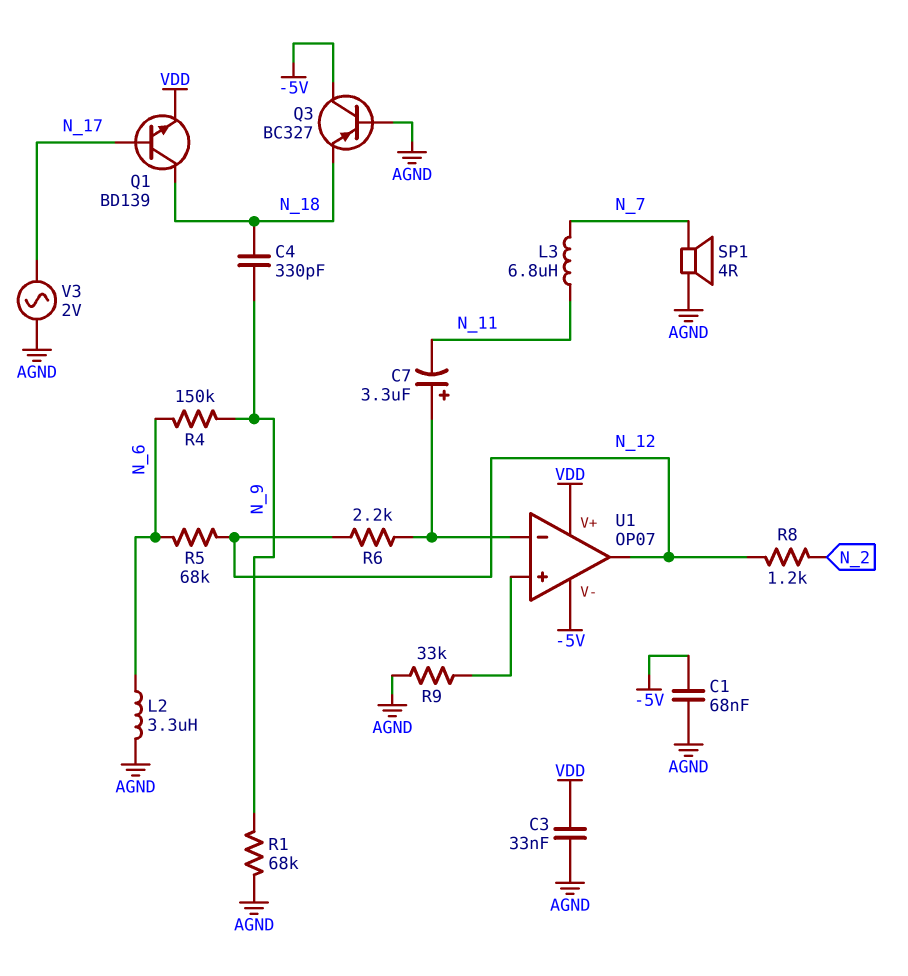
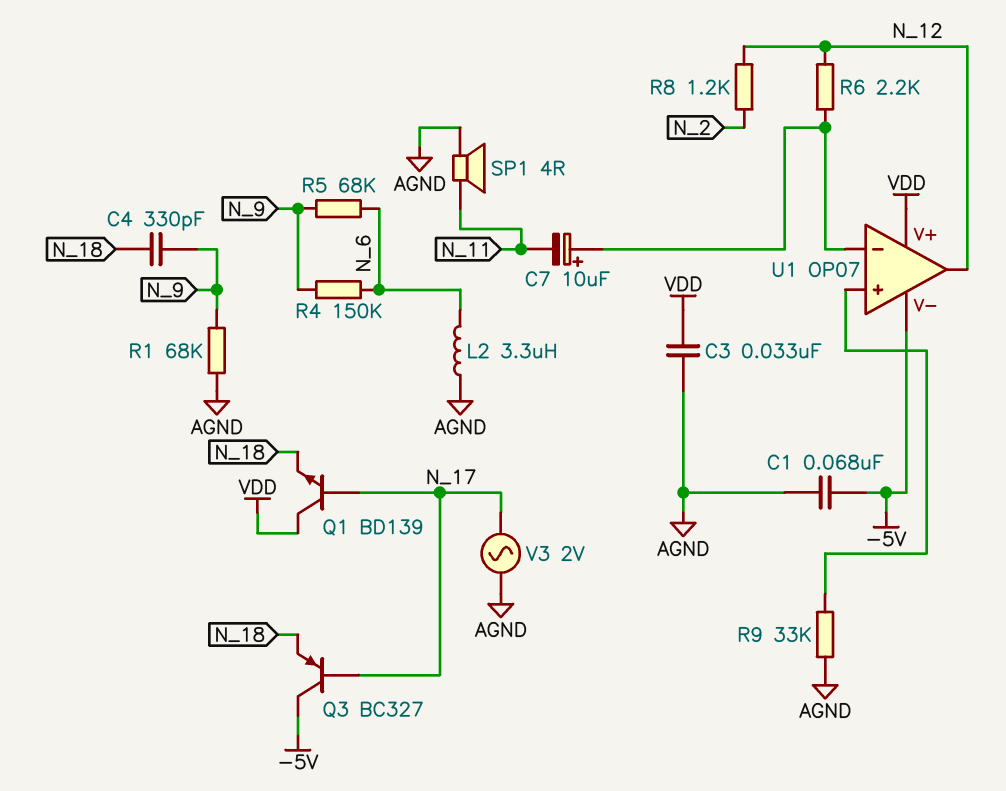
C7: 3.3uF (plus U1/in-, minus N_11) -> 10uF (plus U1/in-, minus N_11)
L3: 6.8uH (N_7, N_11) -> none
Q1: NPN BD139 (B N_17, C N_18, E VDD) -> NPN BD139 (B N_17, C VDD, E N_18)
Q3: PNP BC327 (B AGND, C -5V, E N_18) -> PNP BC327 (B N_17, C -5V, E N_18)
R5: 68k (N_6, N_12) -> 68k (N_6, N_9)
SP1: speaker 4R (AGND, N_7) -> speaker 4R (AGND, N_11)

